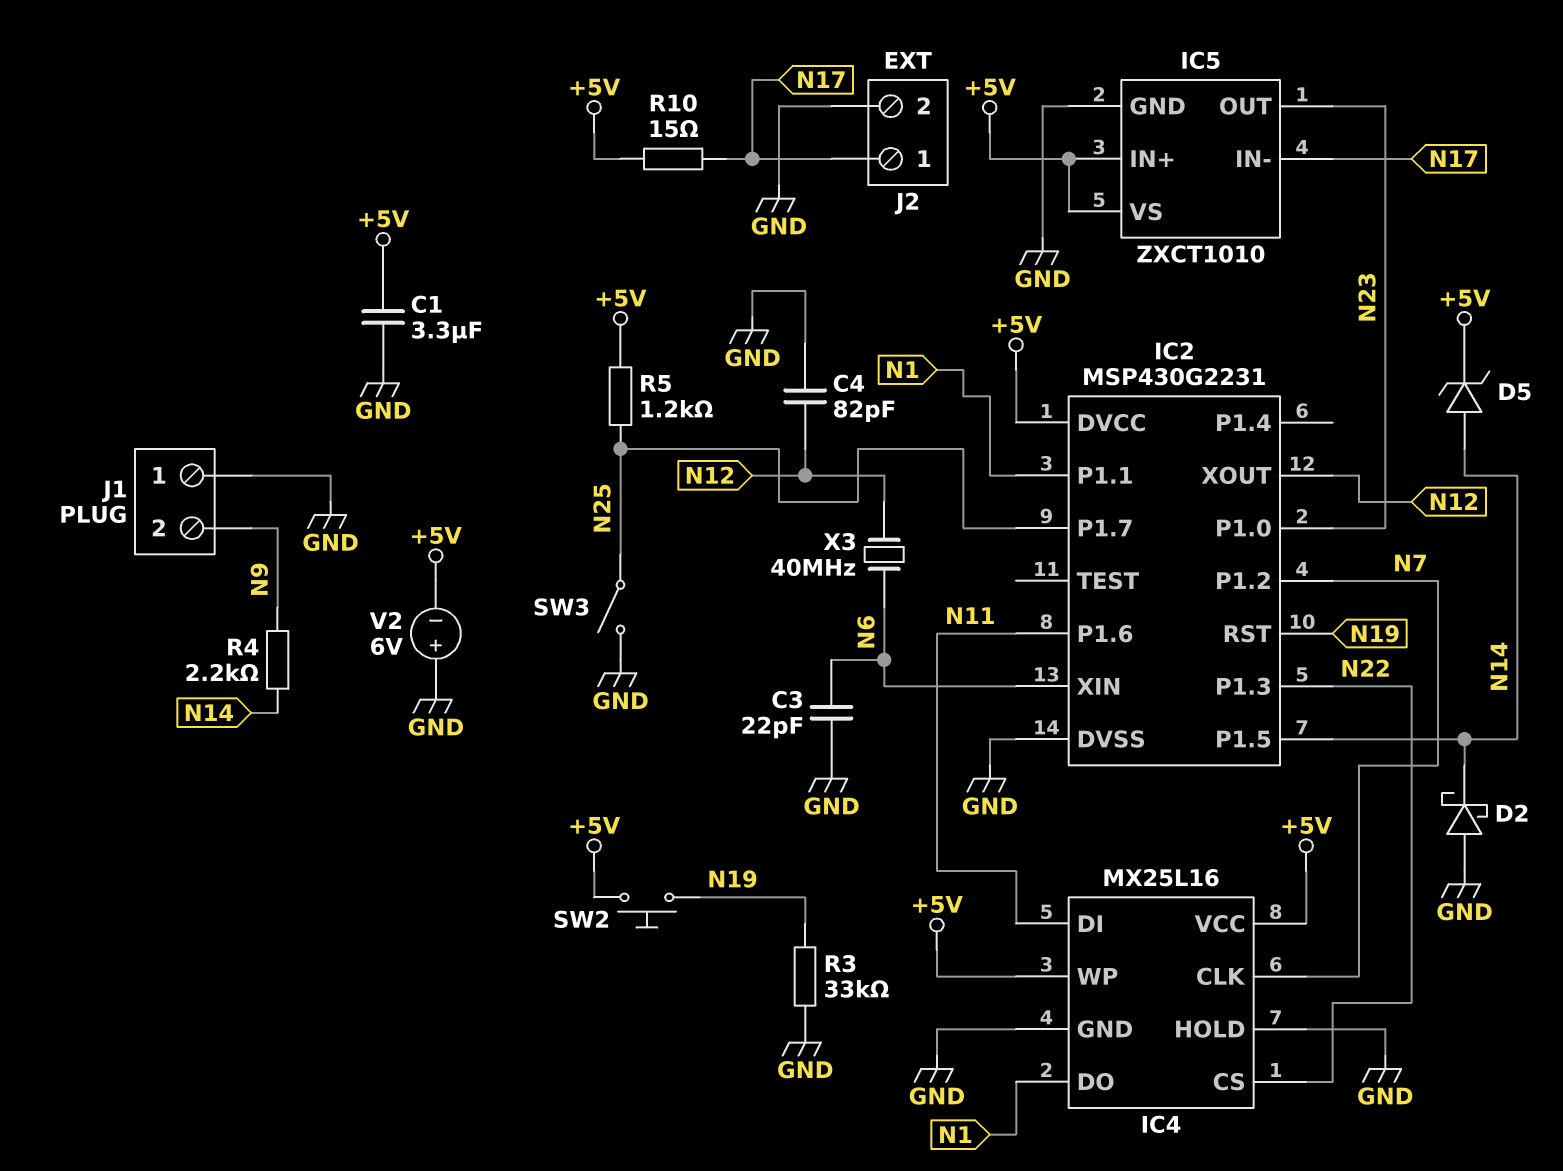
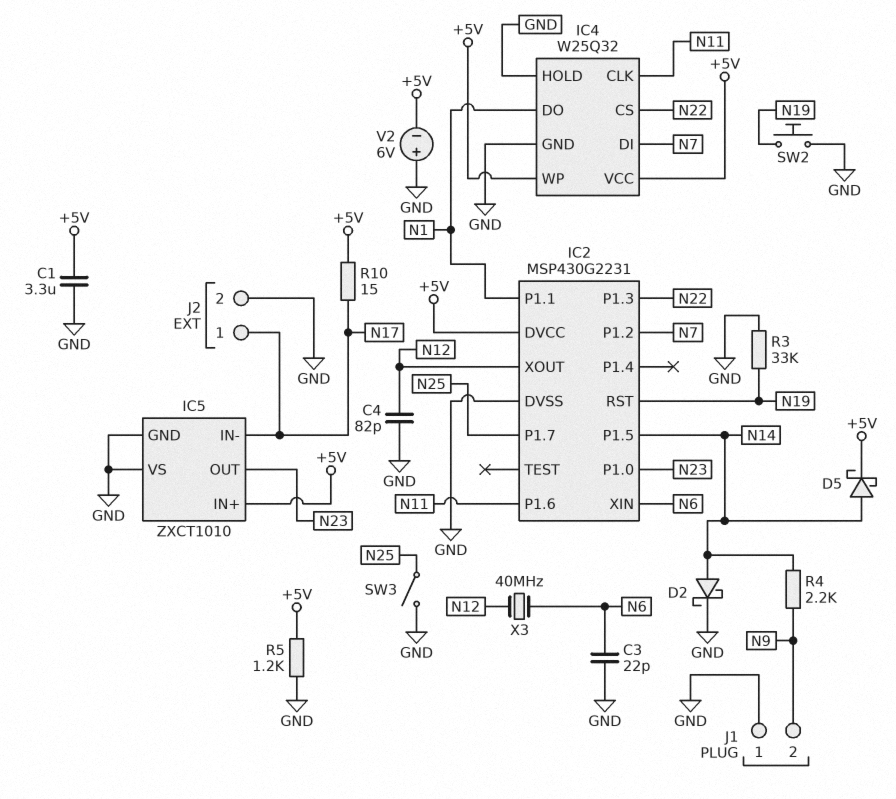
D2: schottky (A GND, K N14) -> schottky (A N14, K GND)
D5: zener (A N14, K +5V) -> schottky (A N14, K +5V)
IC4: MX25L16 -> W25Q32
IC4 pin CLK: N7 -> N11
IC4 pin DI: N11 -> N7
IC5 pin VS: +5V -> GND
R5: 1.2k (+5V, N25) -> 1.2k (+5V, GND)
SW2: button (+5V, N19) -> button (GND, N19)

